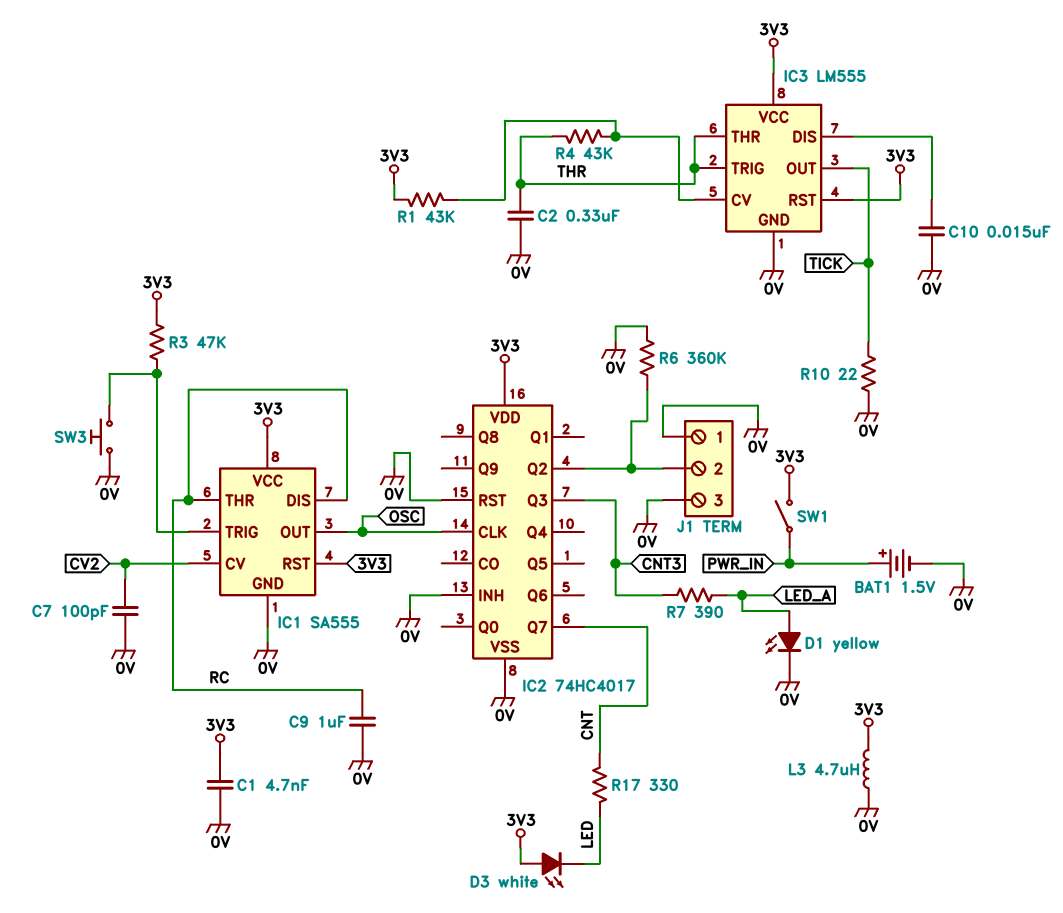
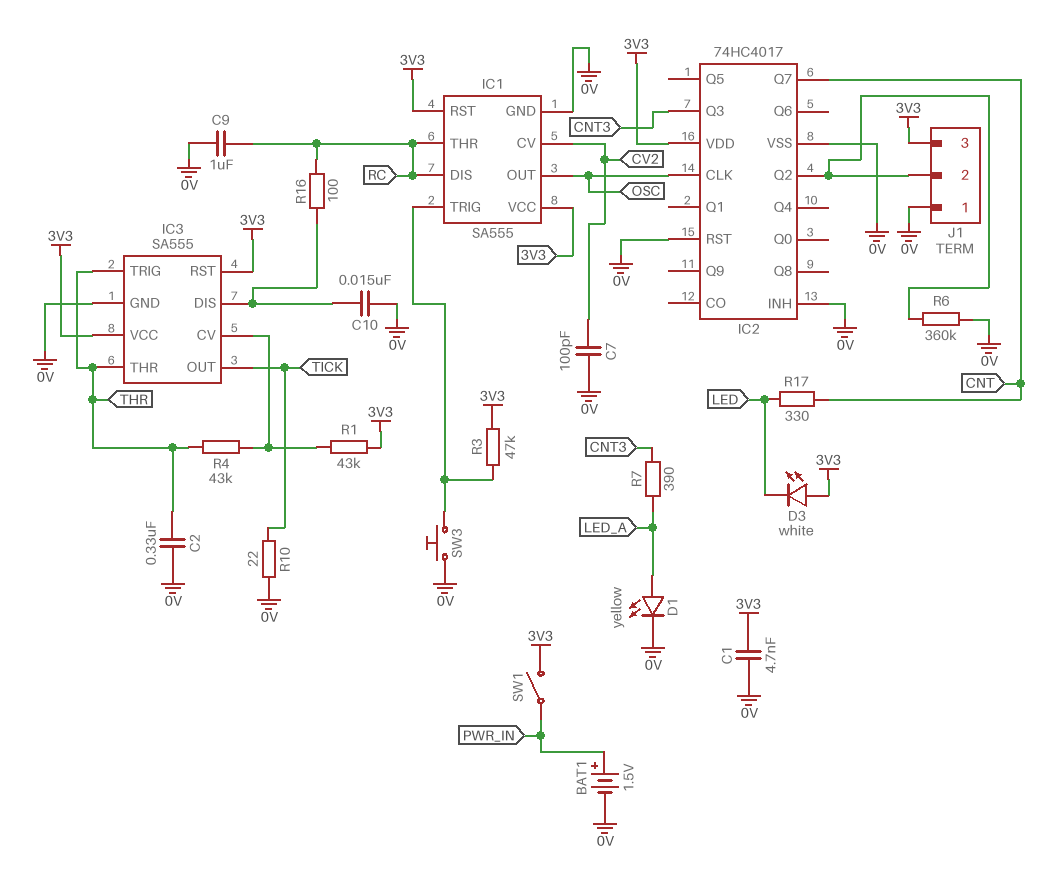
IC3: LM555 -> SA555
J1 pin 3: 0V -> 3V3
L3: 4.7uH (0V, 3V3) -> none
R16: none -> 100 (IC3/DIS, RC)

